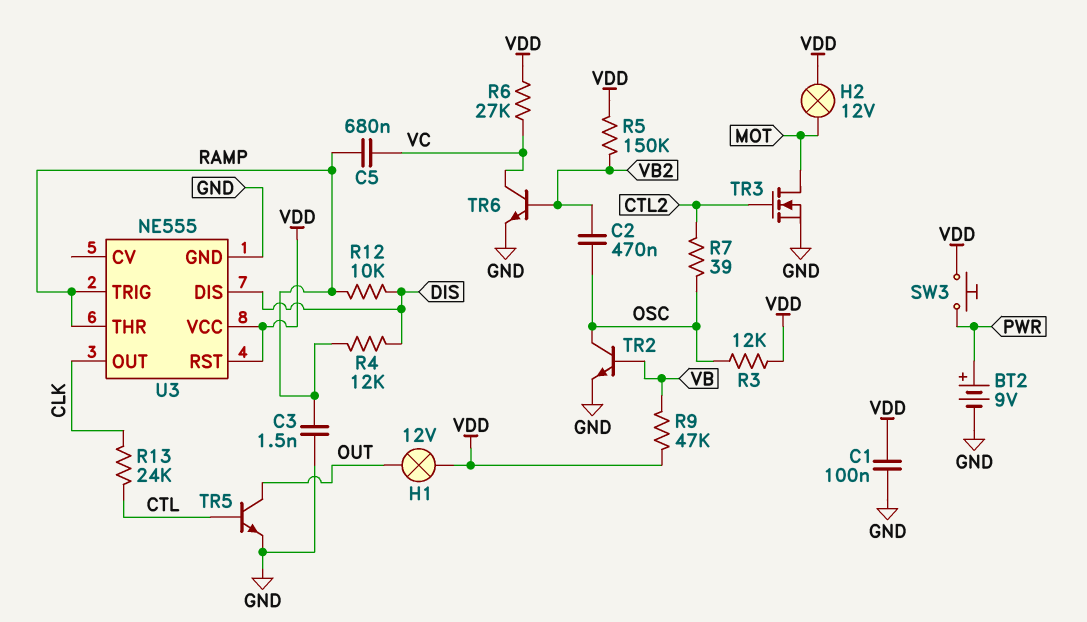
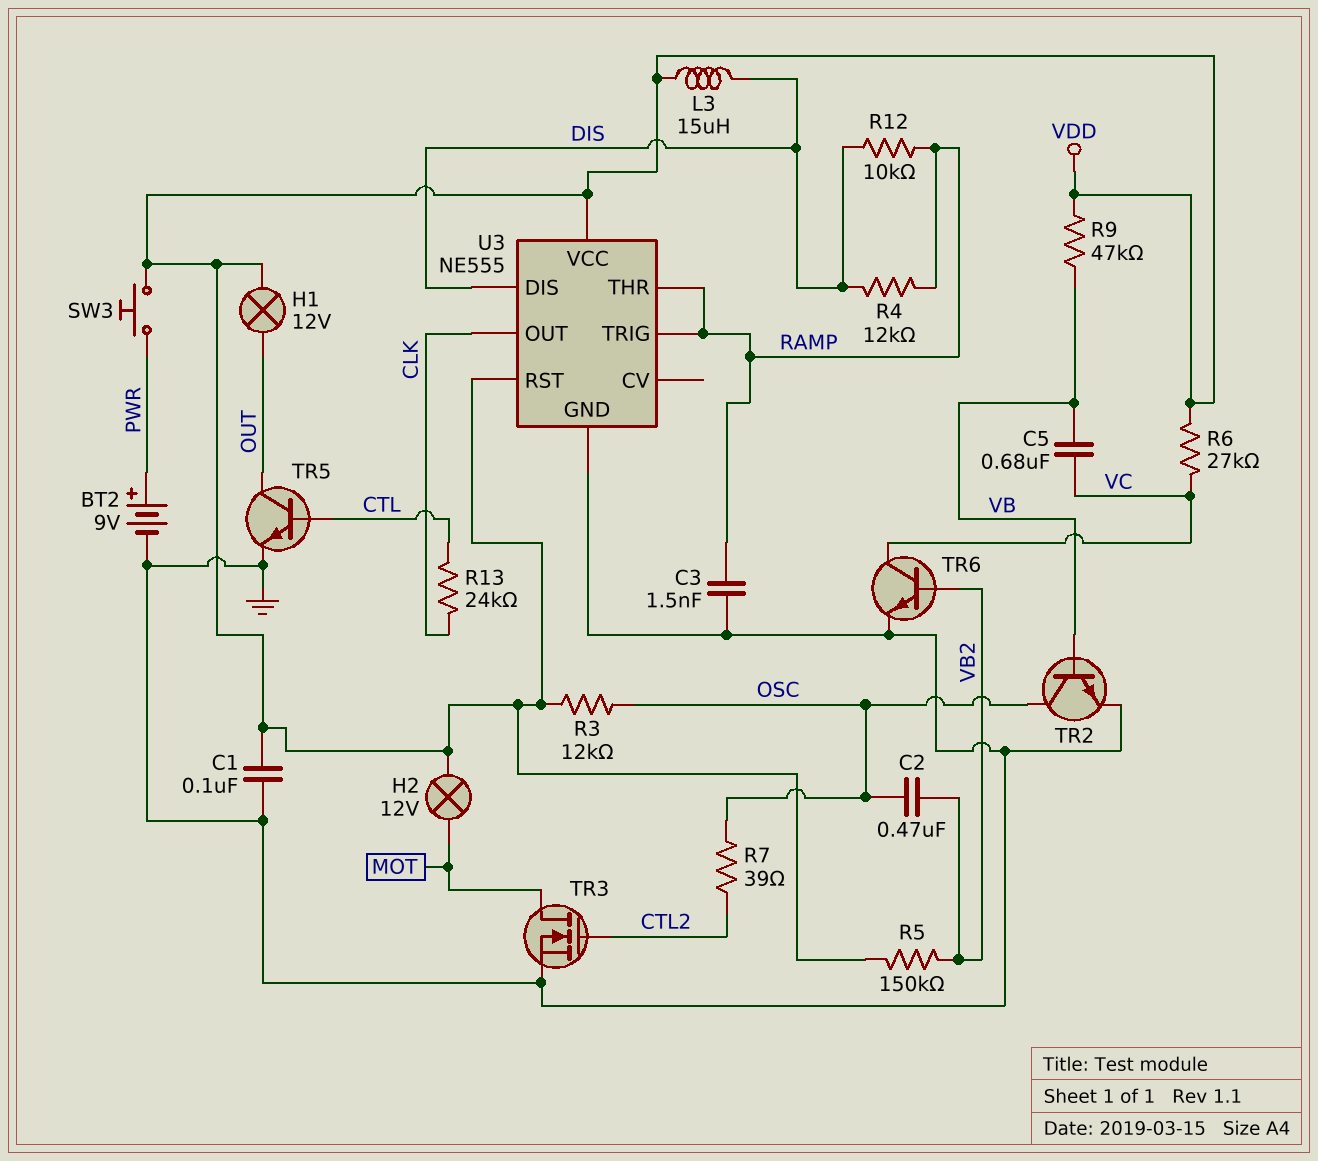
C5: 680nF (RAMP, VC) -> 680nF (VB, VC)
L3: none -> 15uH (DIS, VDD)

